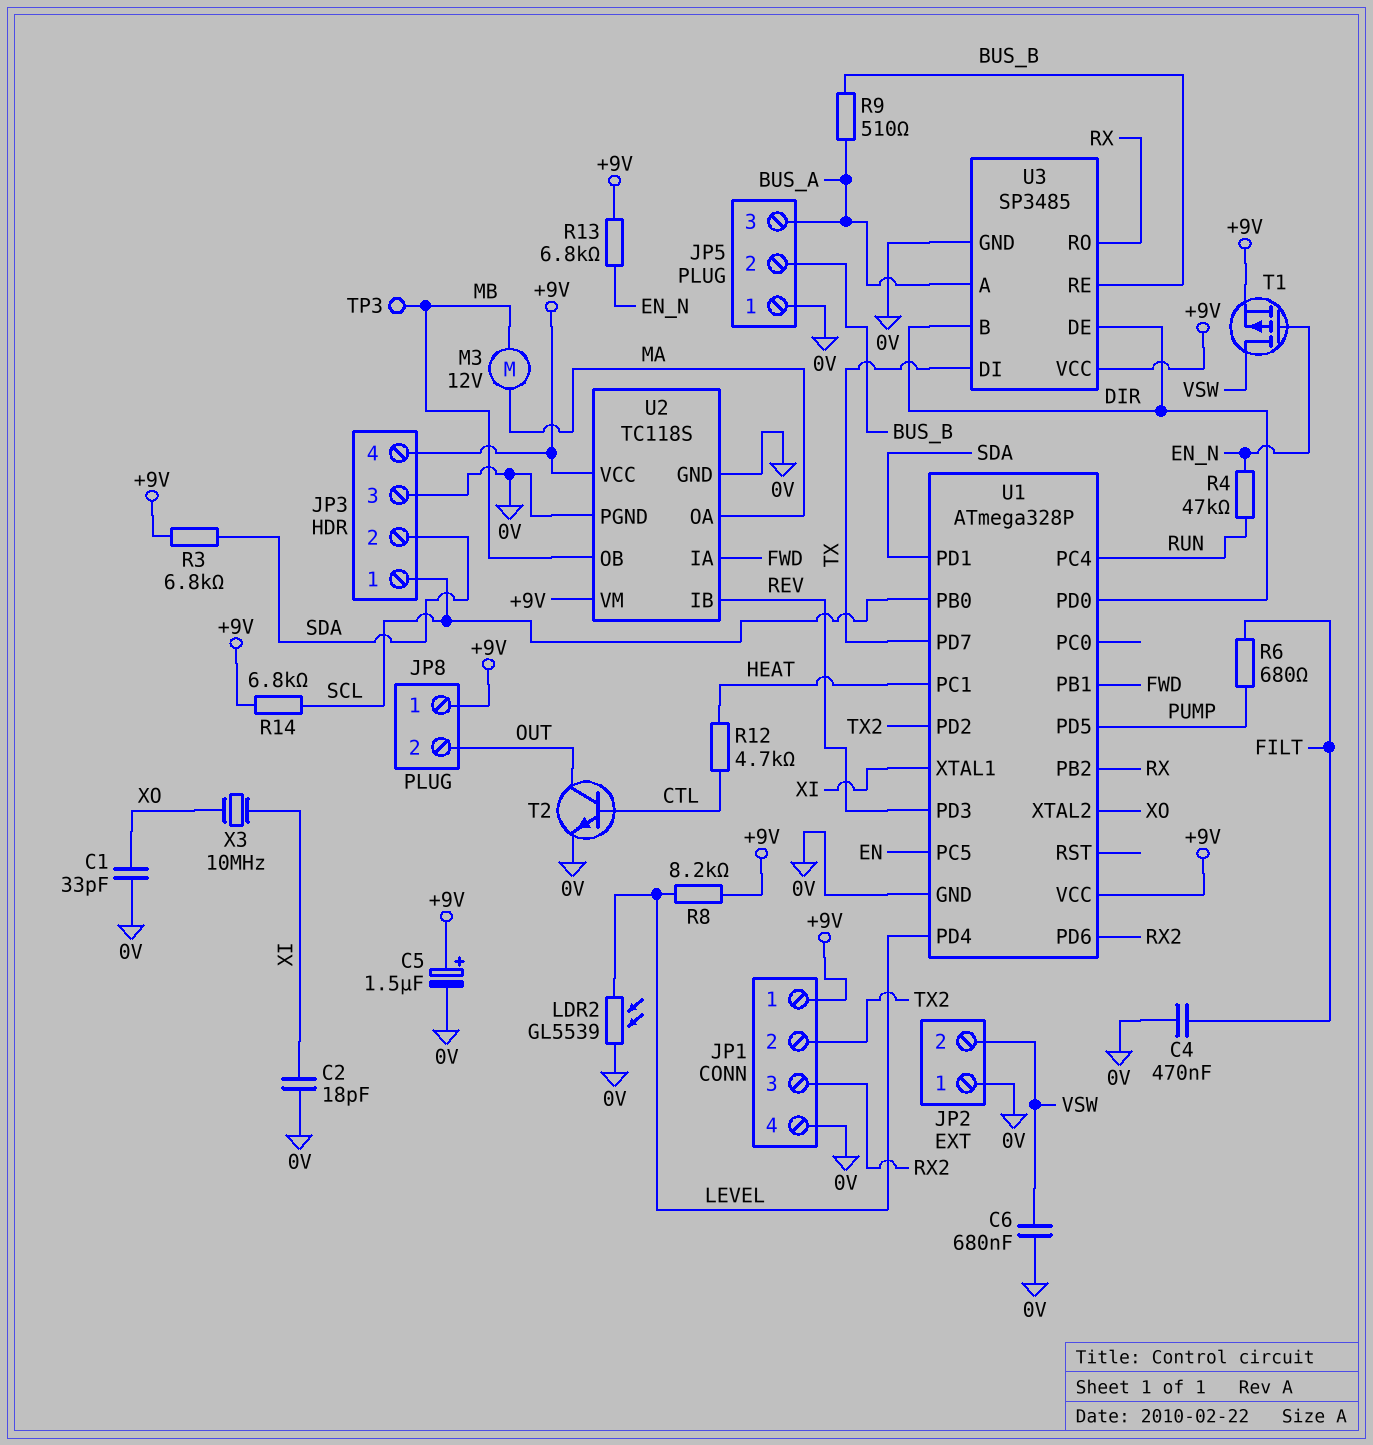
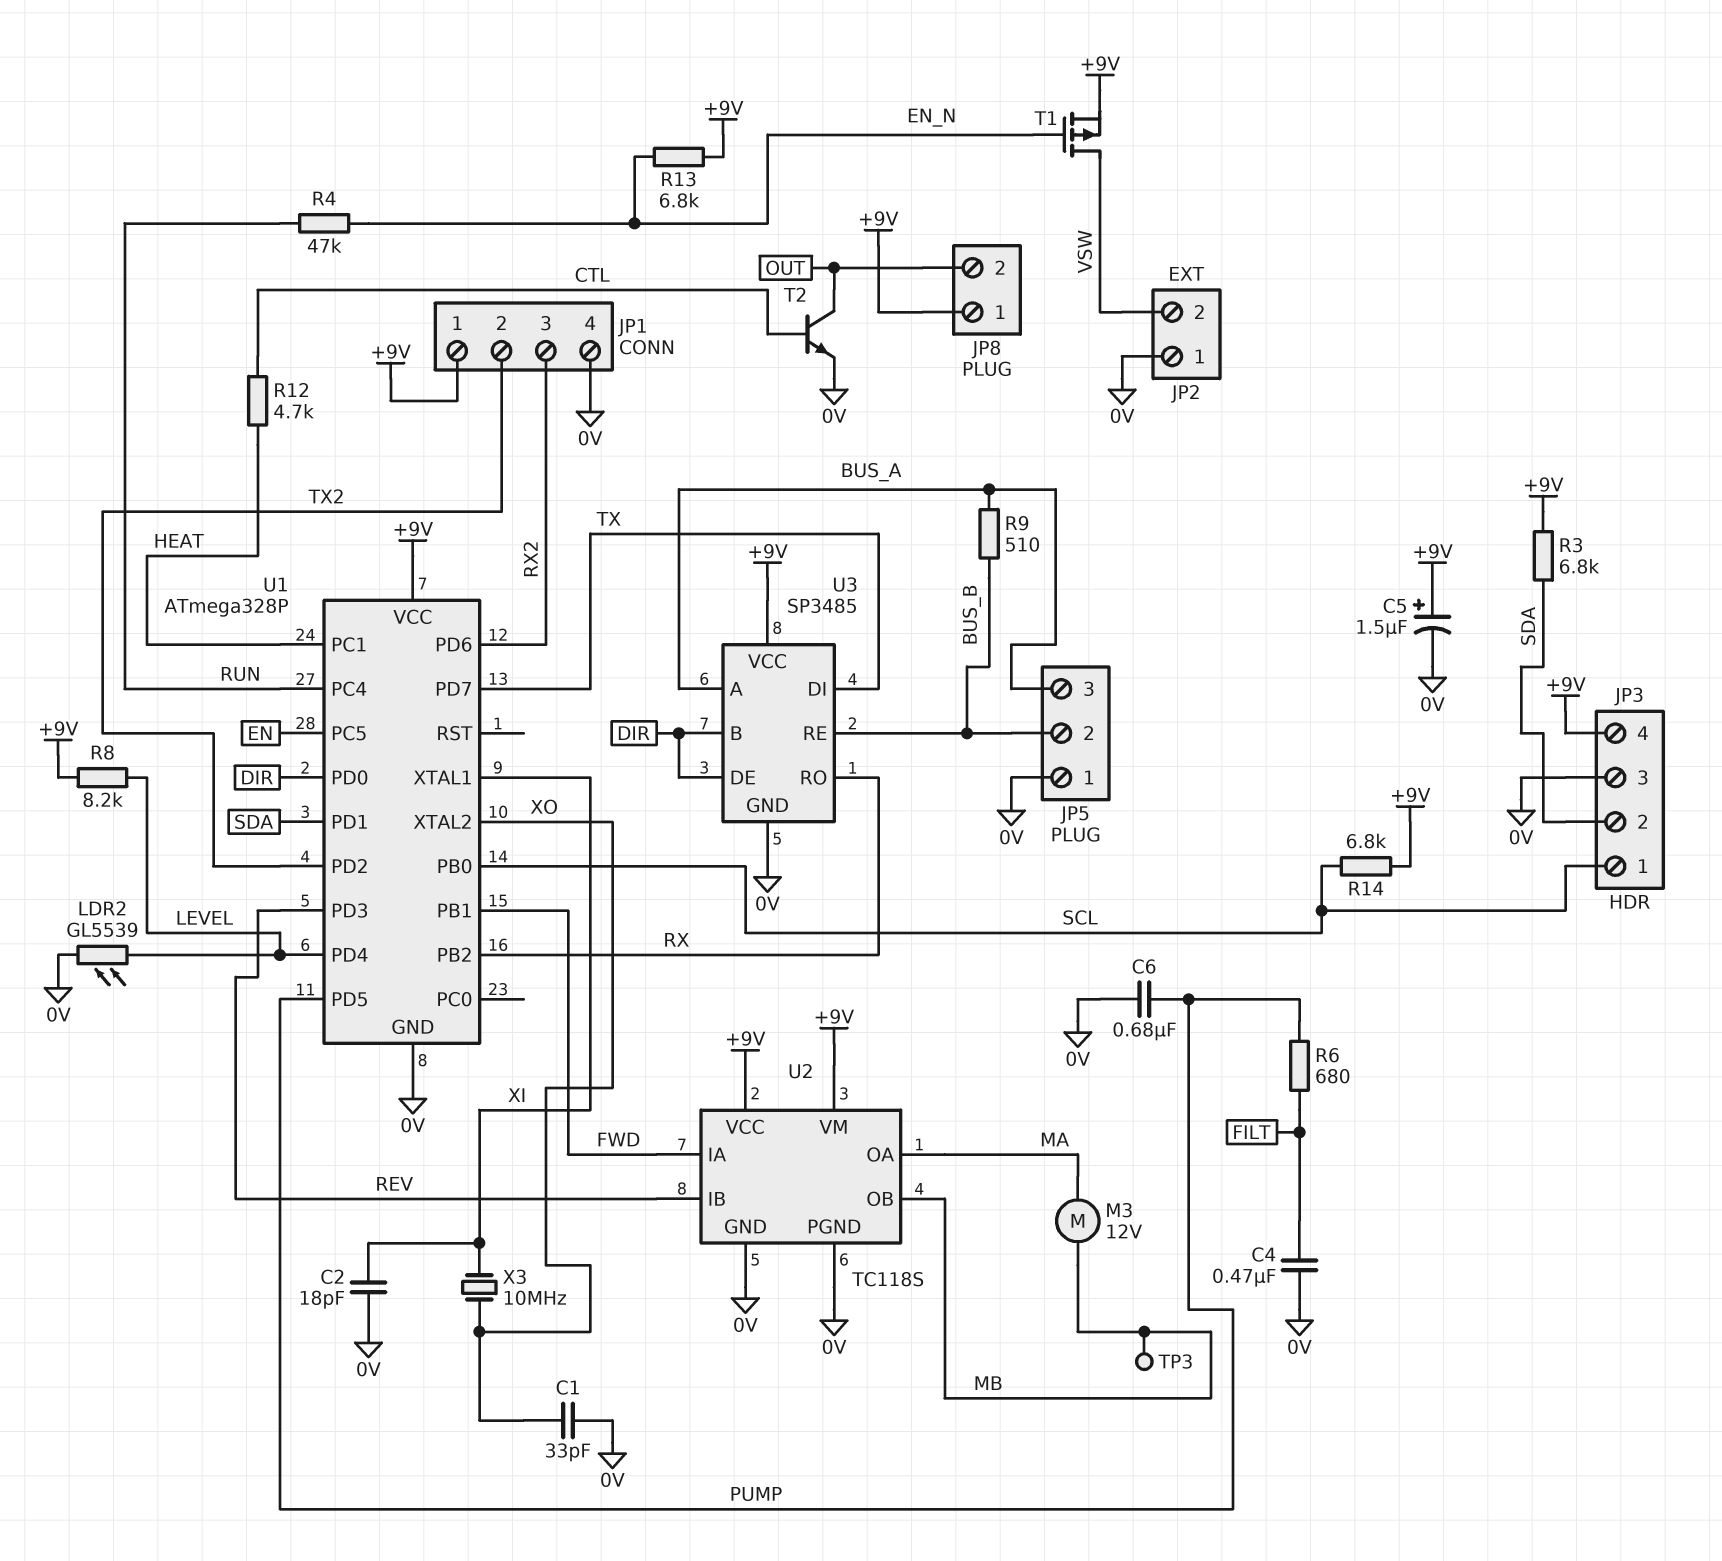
C6: 680nF (0V, VSW) -> 680nF (0V, PUMP)

